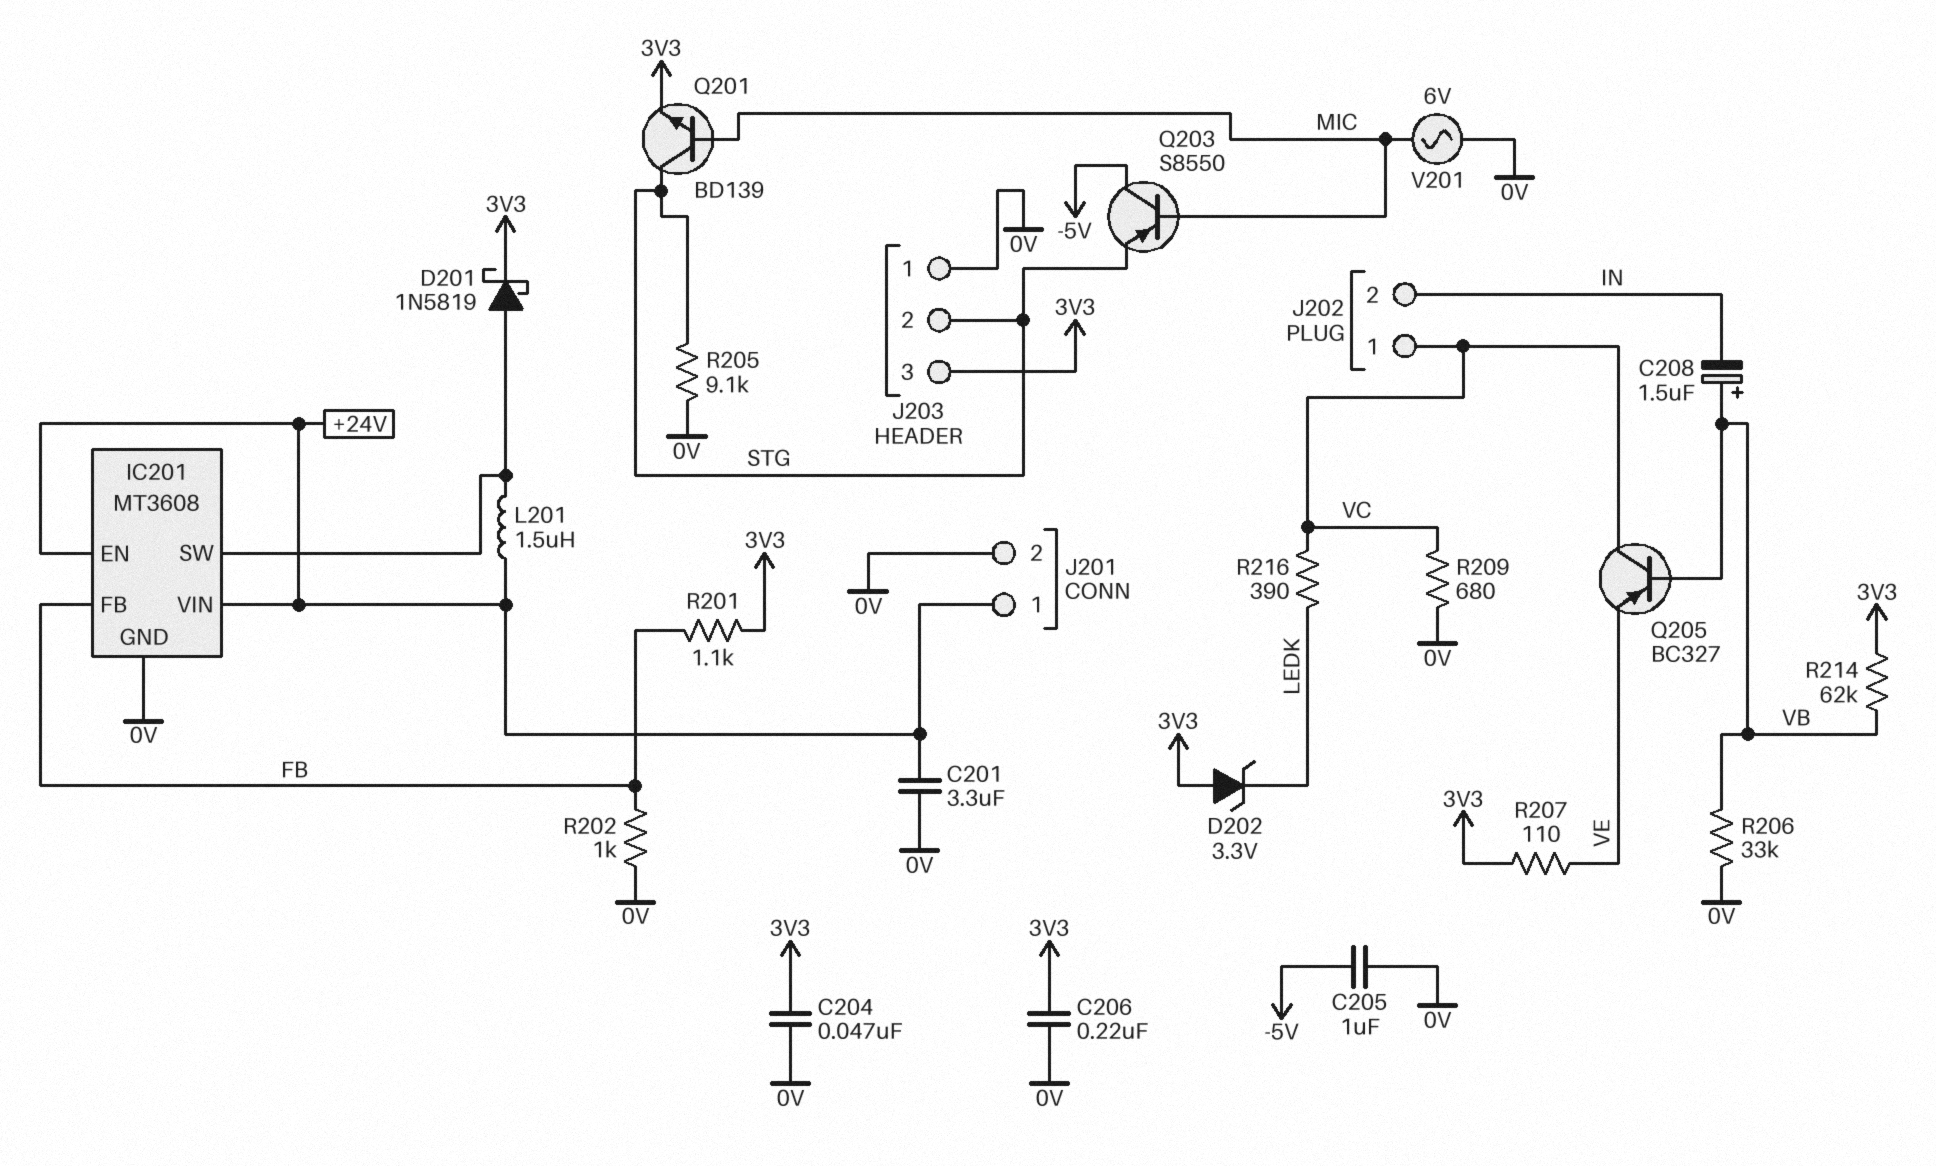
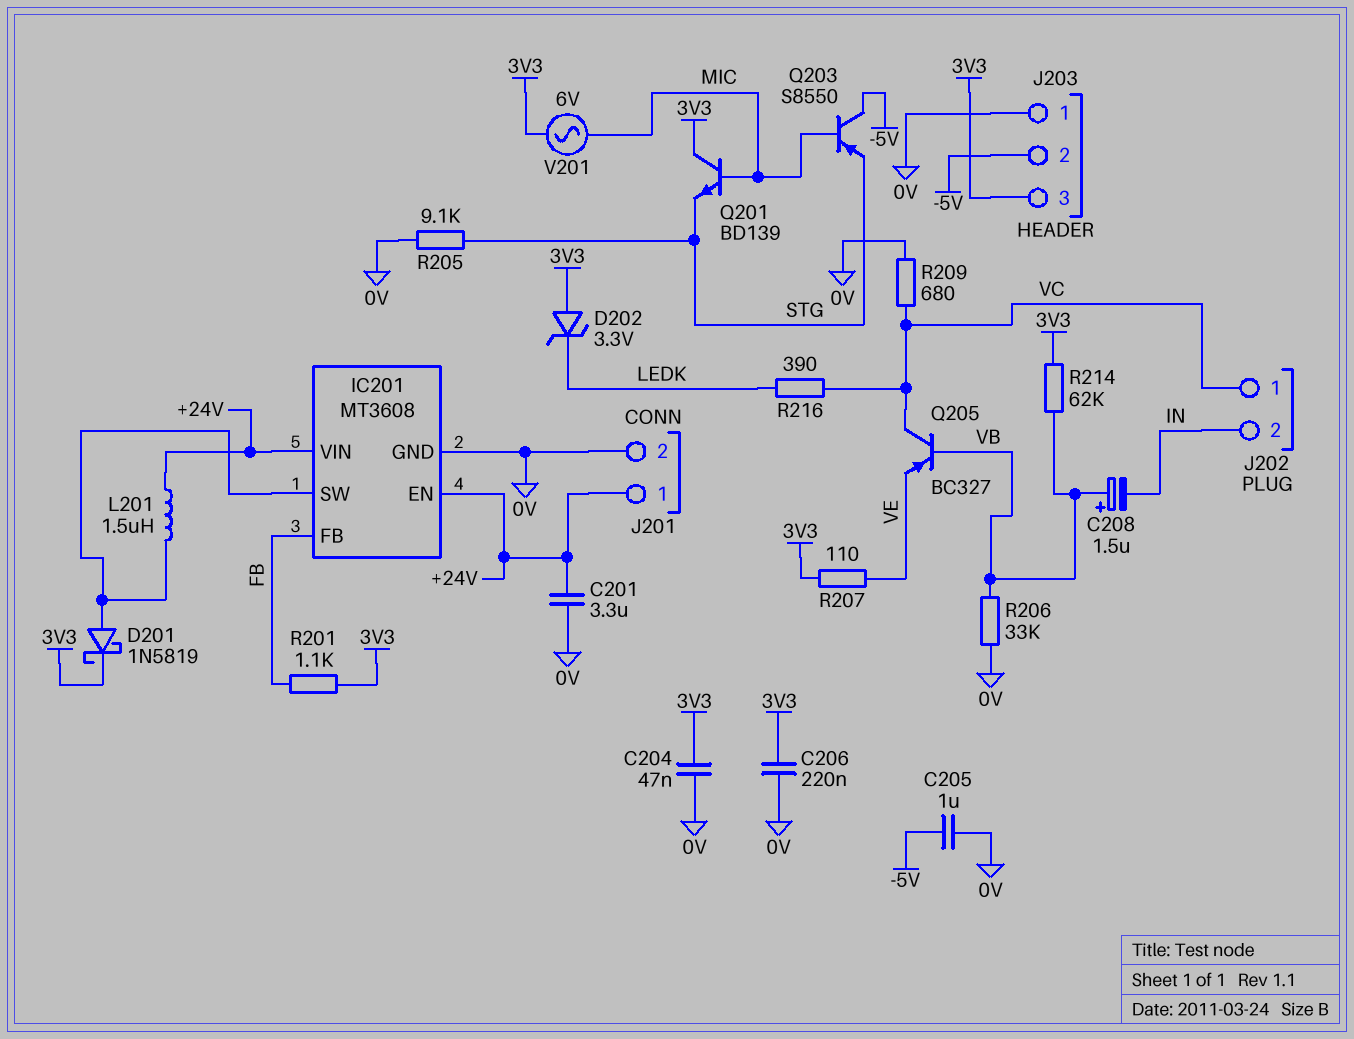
J203 pin 2: STG -> -5V
Q201: NPN BD139 (B MIC, C STG, E 3V3) -> NPN BD139 (B MIC, C 3V3, E STG)
R202: 1k (0V, FB) -> none
V201: AC 6V (0V, MIC) -> AC 6V (3V3, MIC)

